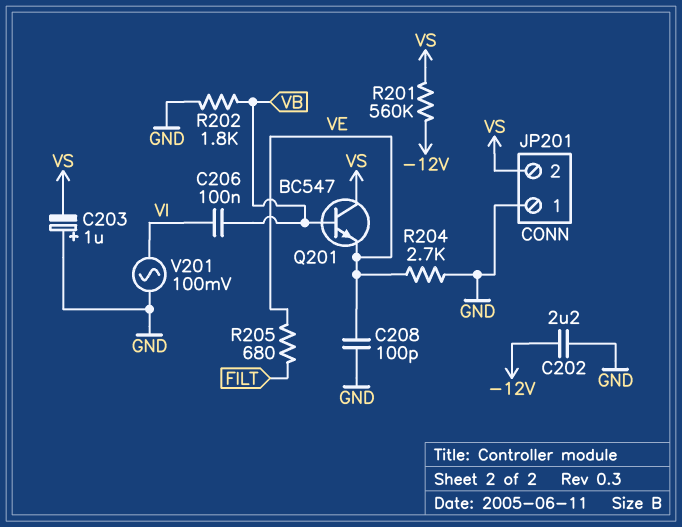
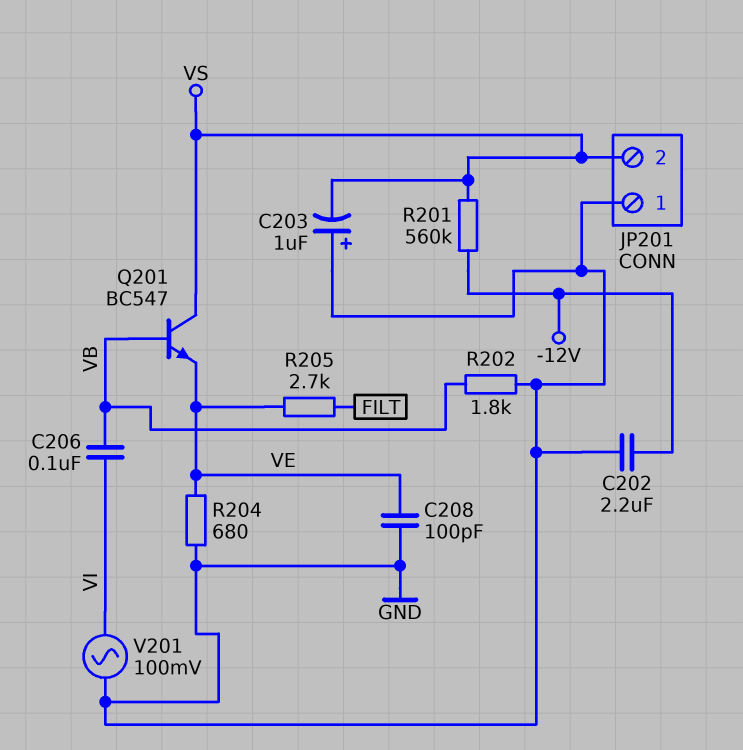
R204: 2.7k (GND, VE) -> 680 (GND, VE)
R205: 680 (FILT, VE) -> 2.7k (FILT, VE)

